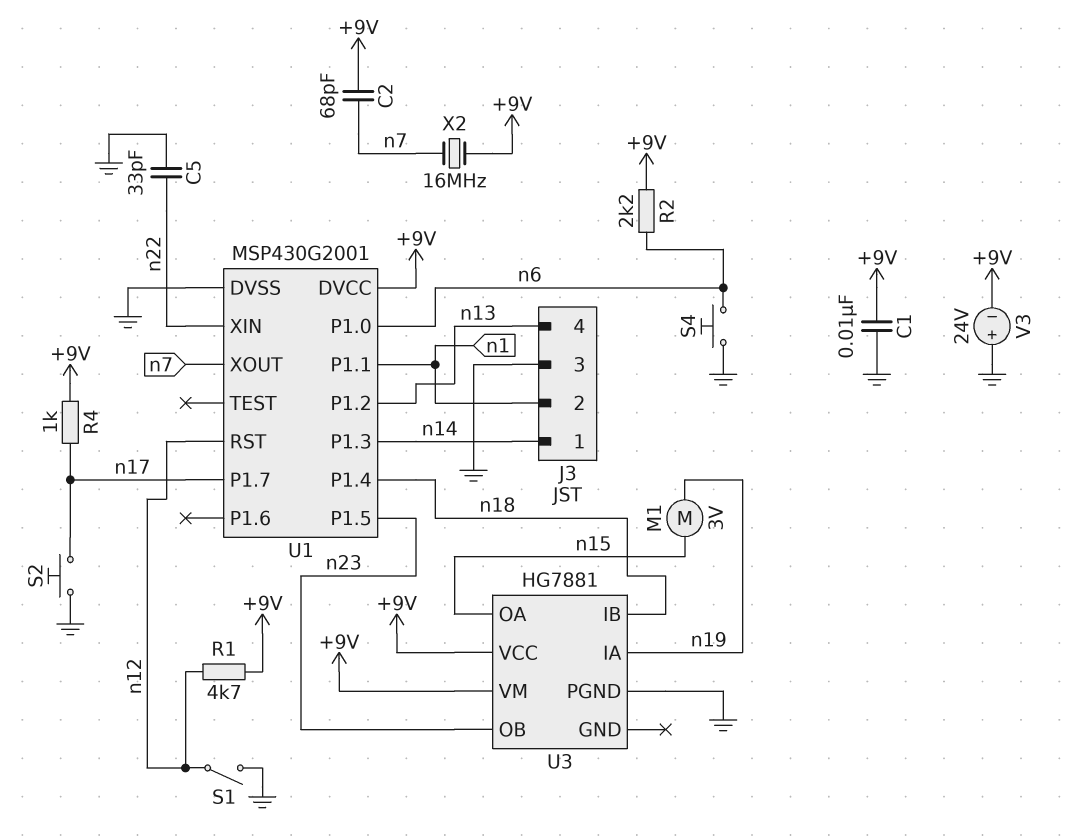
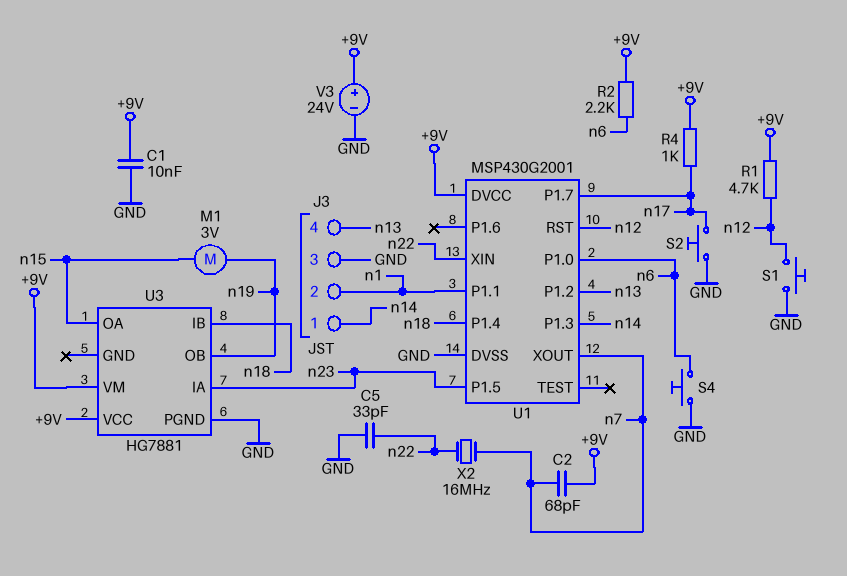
S1: switch (GND, n12) -> button (GND, n12)
U3 pin IA: n19 -> n23
U3 pin OB: n23 -> n19
V3: 24V (plus GND, minus +9V) -> 24V (plus +9V, minus GND)
X2: 16MHz (+9V, n7) -> 16MHz (n7, n22)

